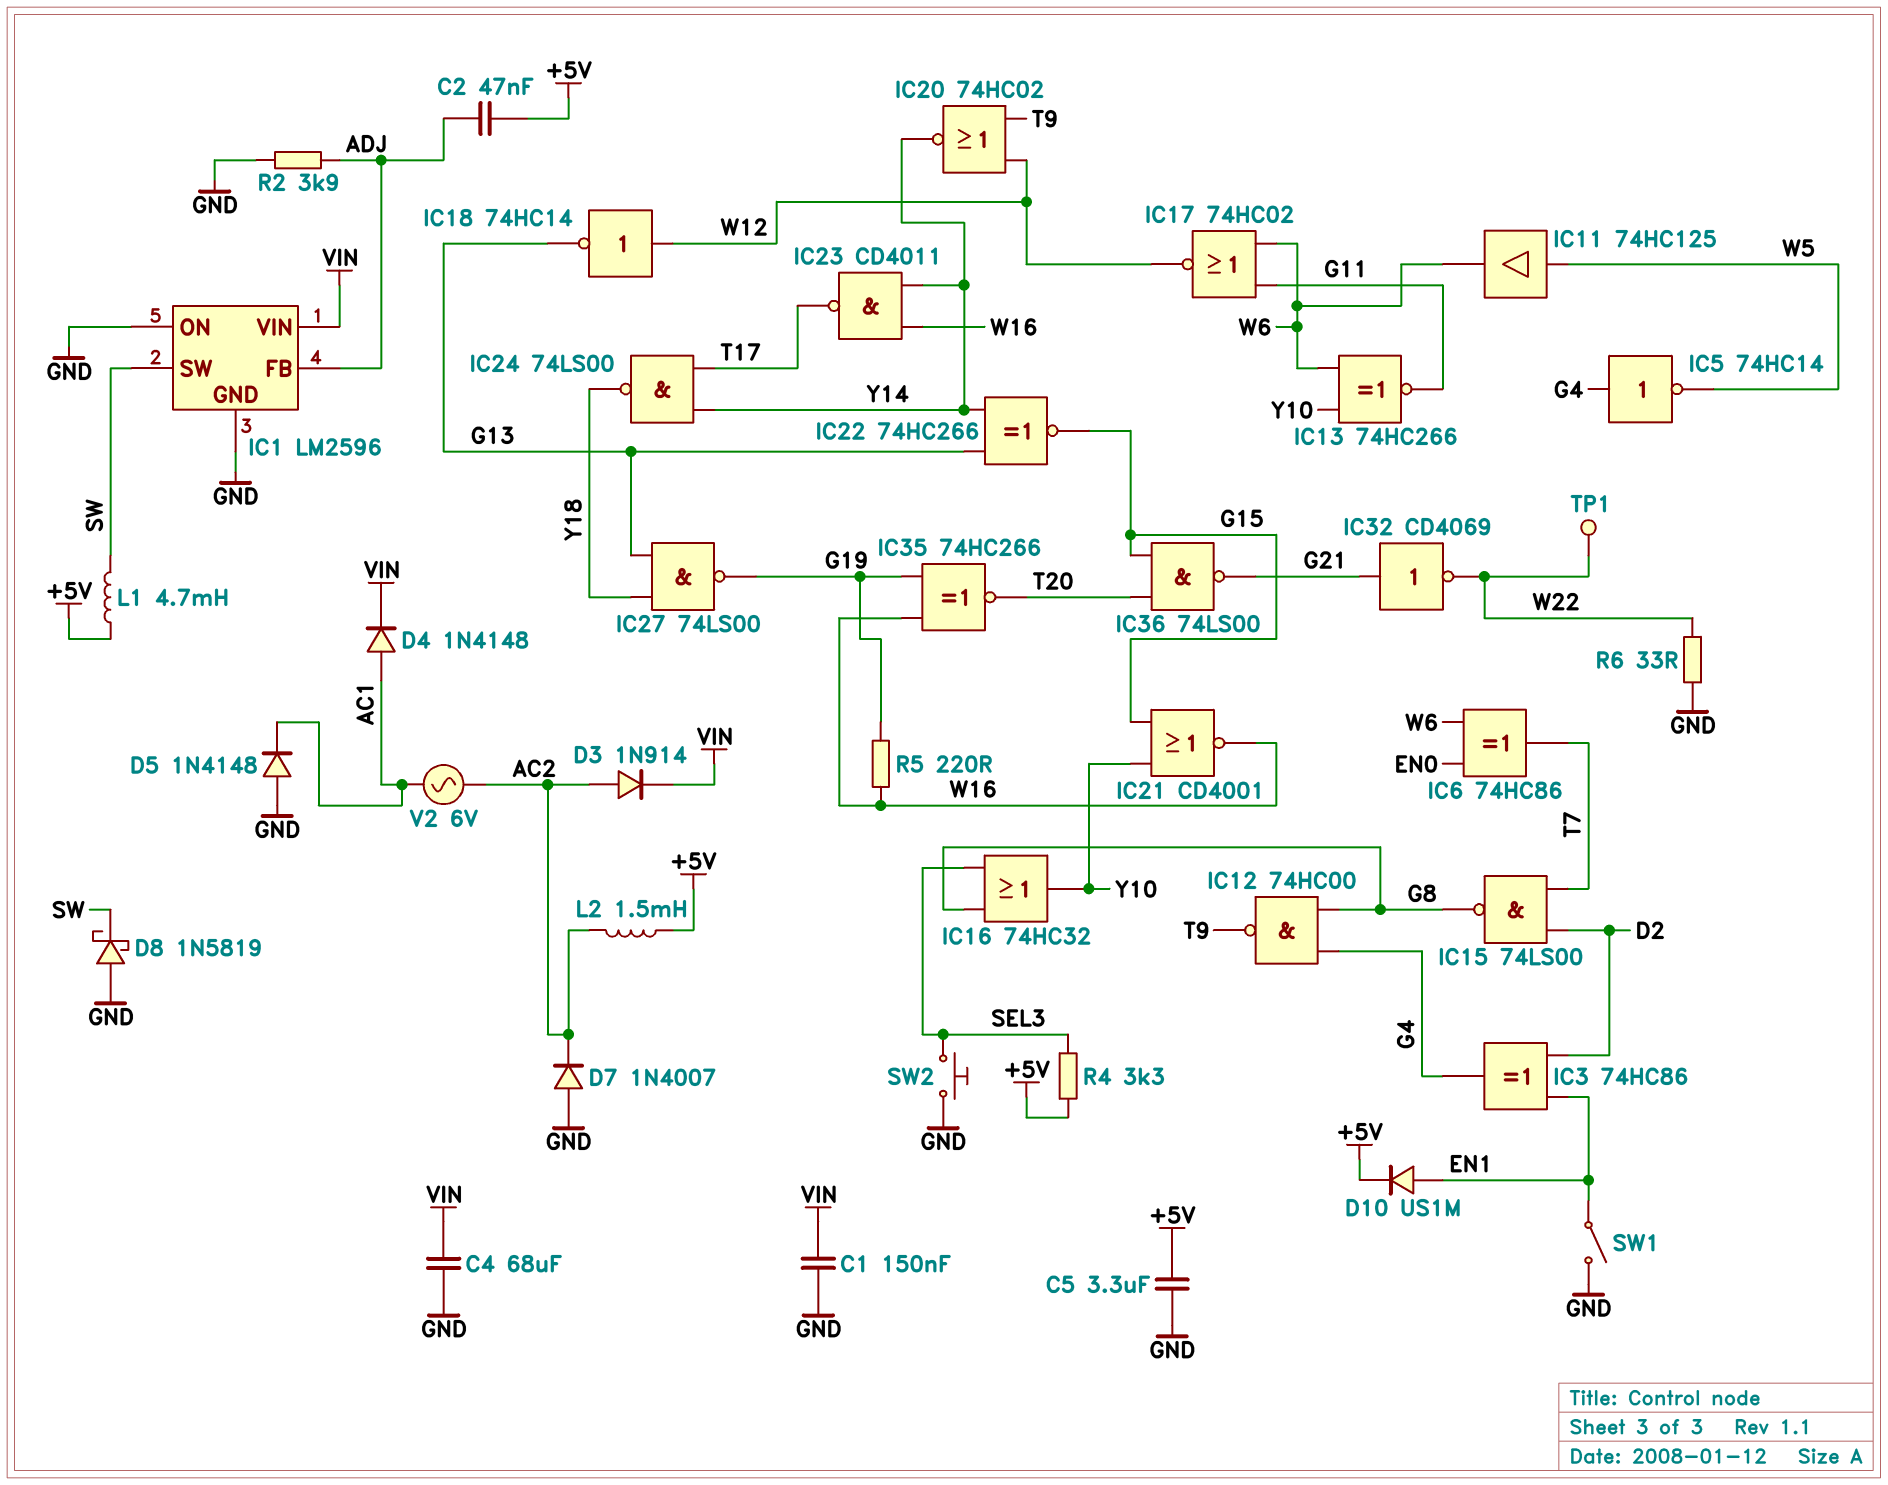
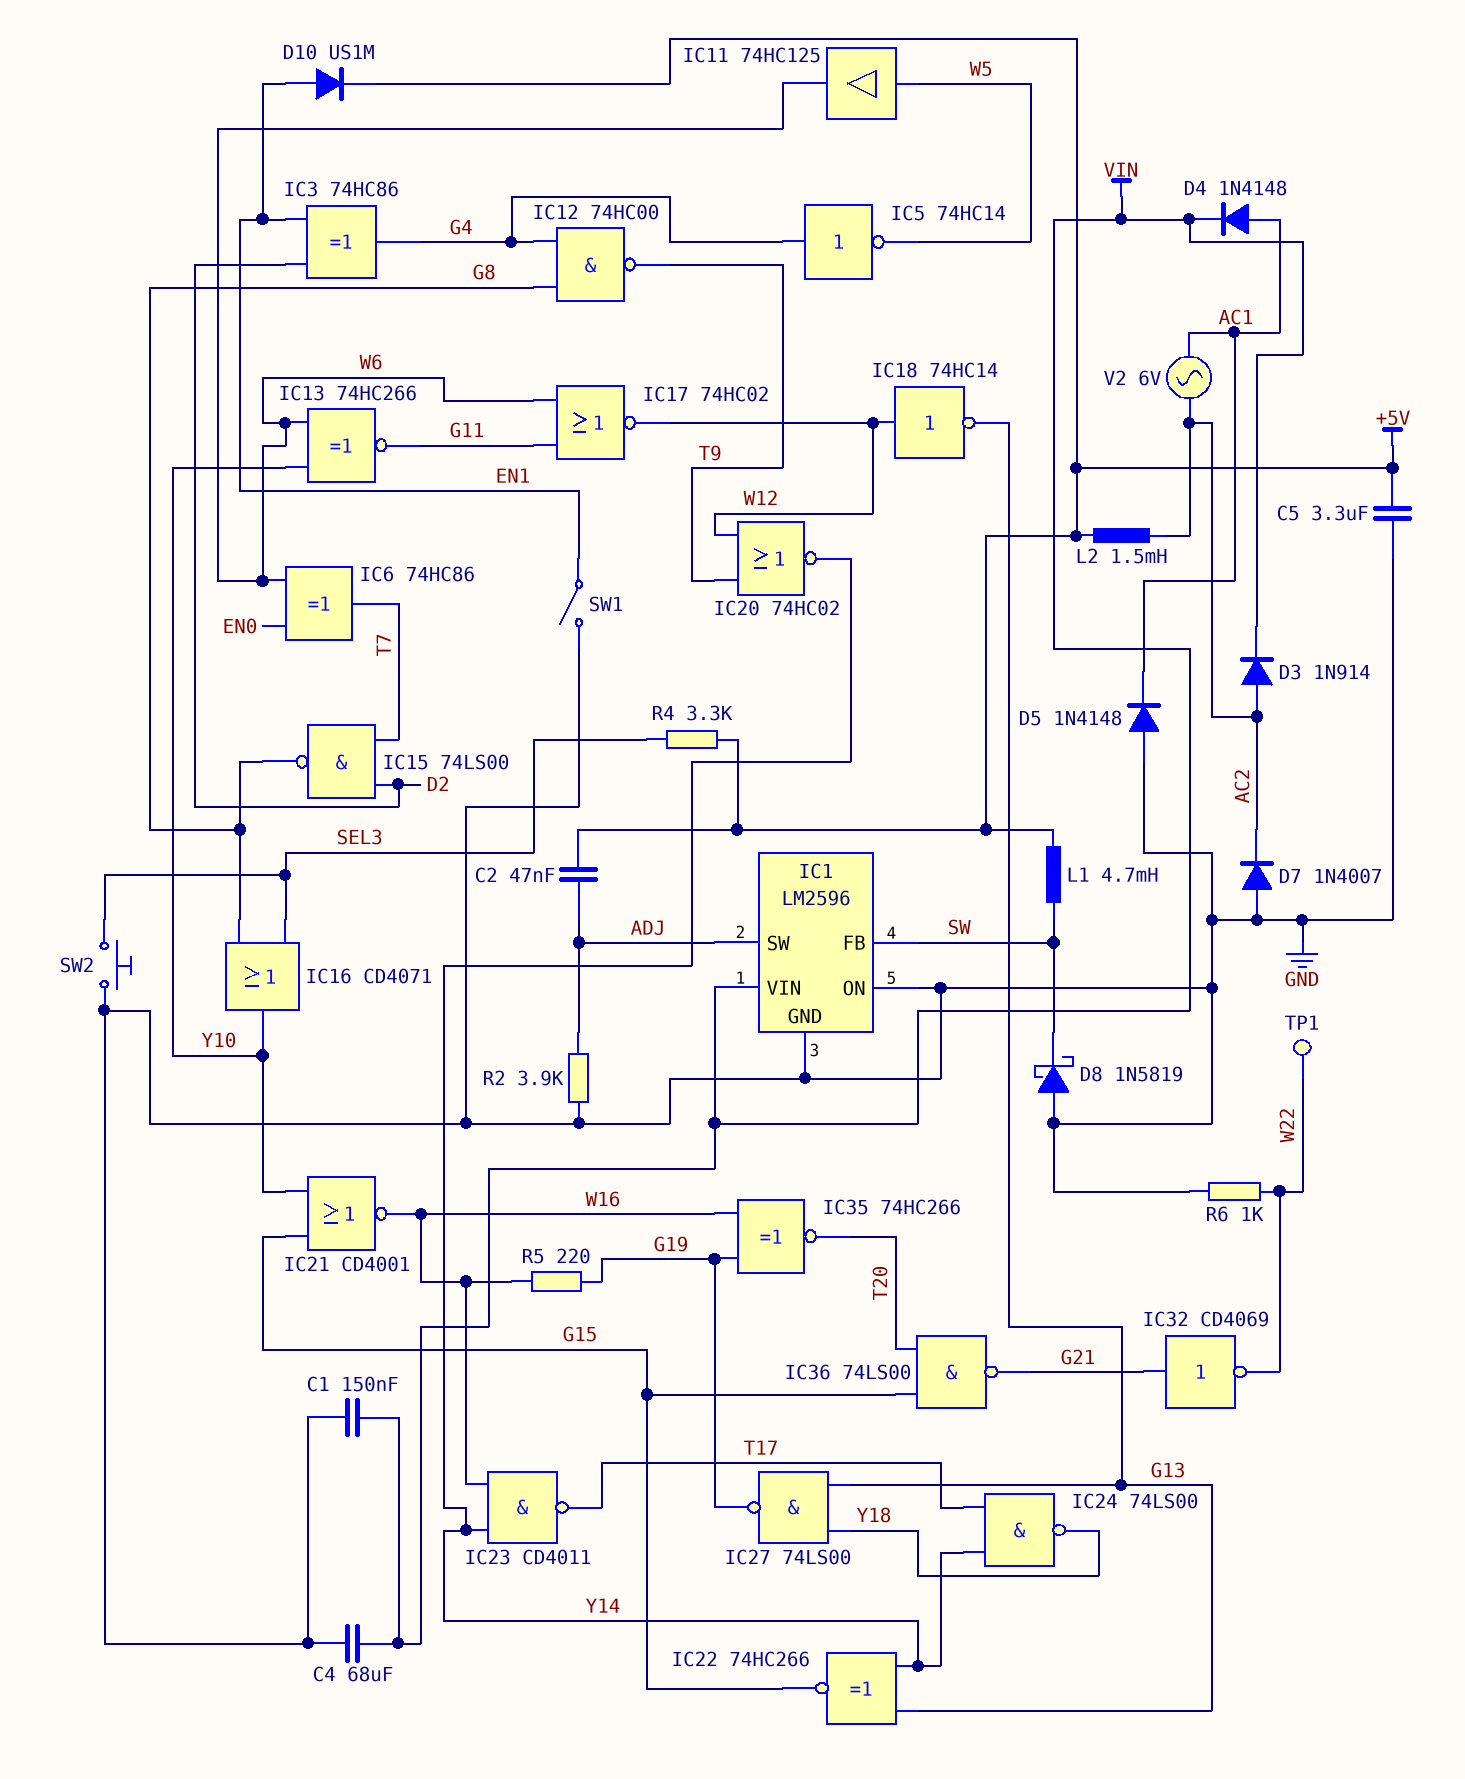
IC1 pin FB: ADJ -> SW
IC1 pin SW: SW -> ADJ
IC16: OR 74HC32 (in G8, in SEL3, out Y10) -> OR CD4071 (in G8, in SEL3, out Y10)
R6: 33 (GND, W22) -> 1k (GND, W22)

